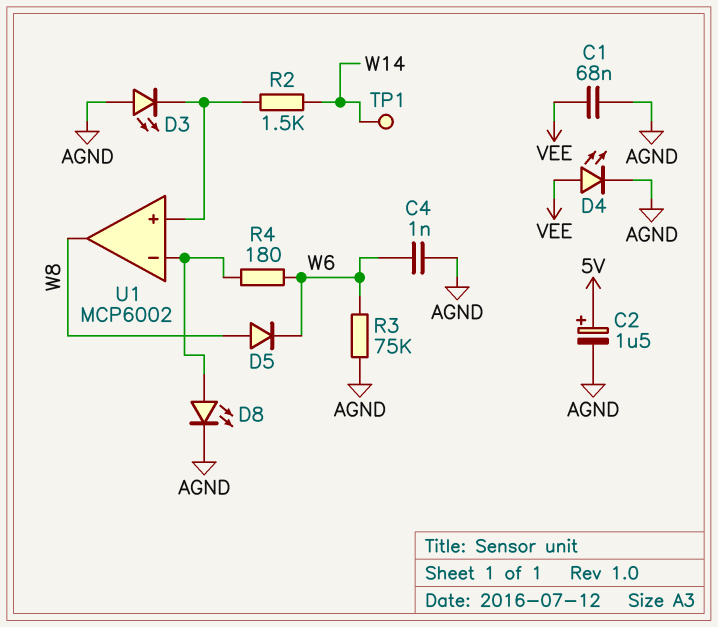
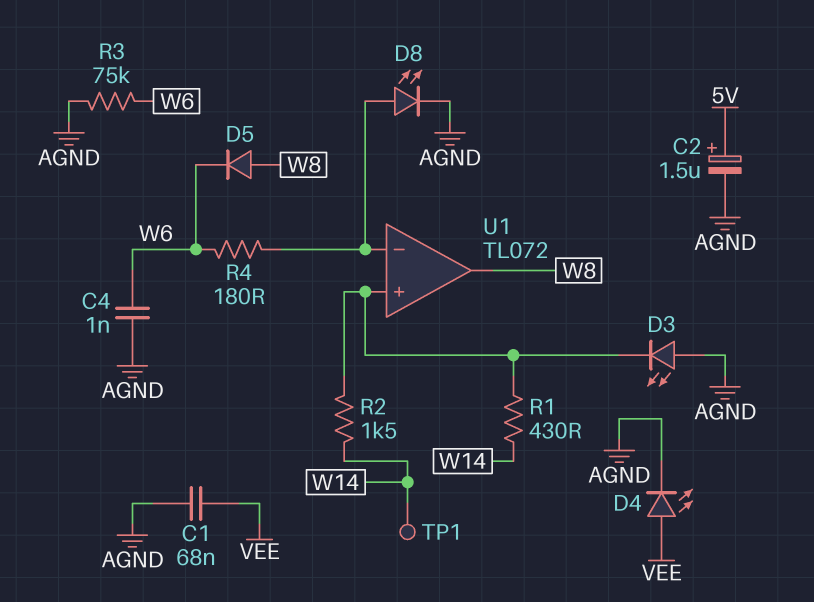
R1: none -> 430 (U1/in+, W14)
U1: MCP6002 -> TL072

